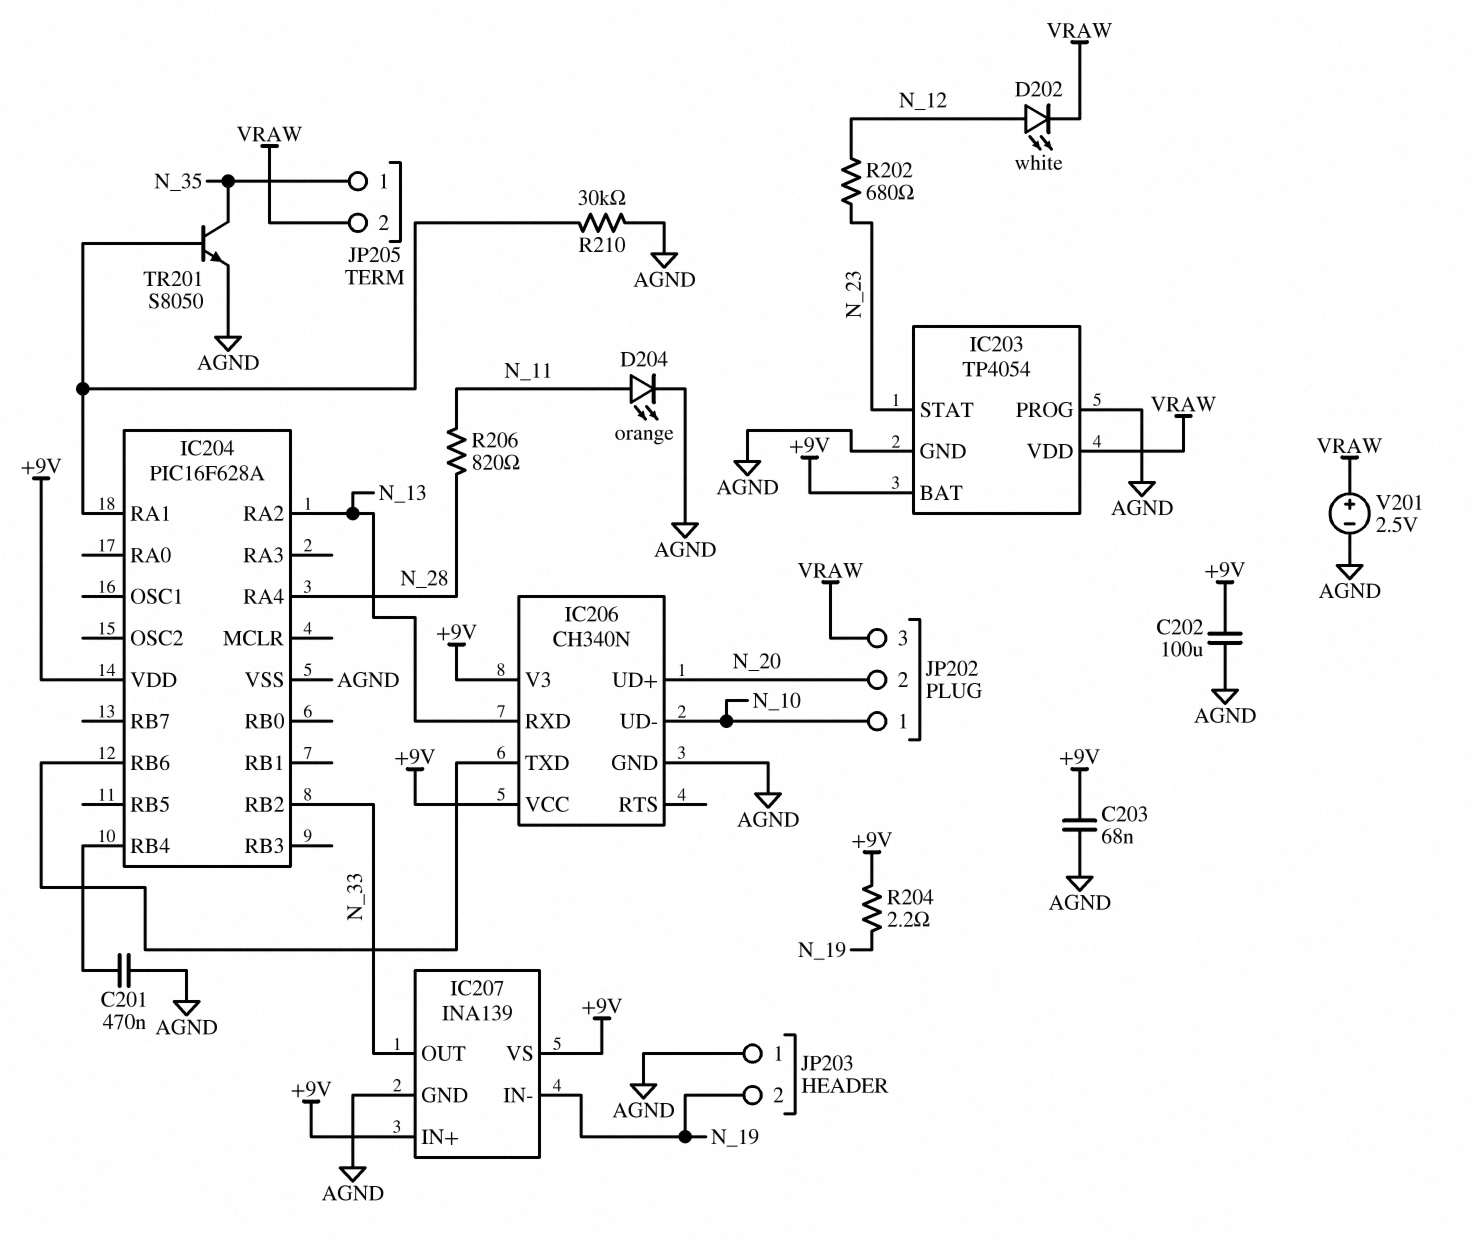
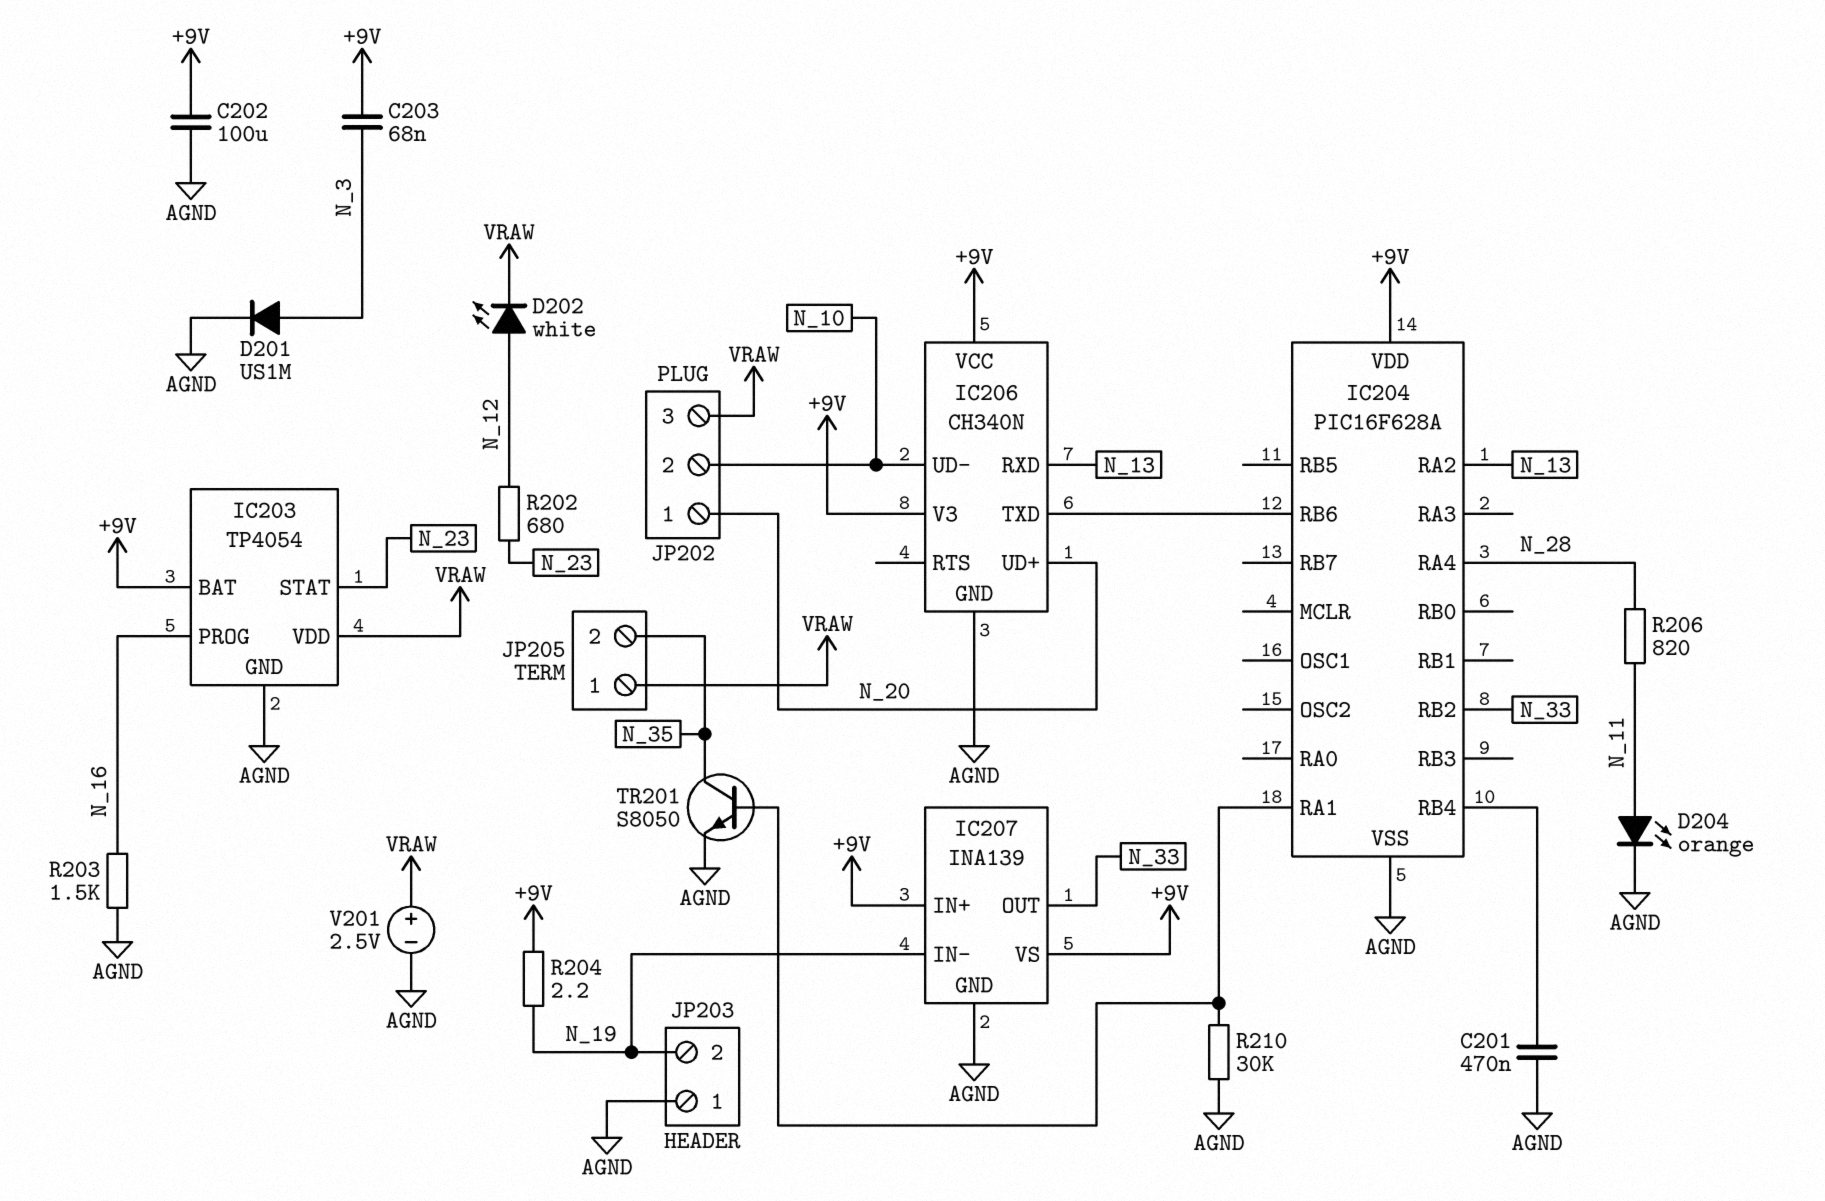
C203: 68nF (+9V, AGND) -> 68nF (+9V, N_3)
D201: none -> diode US1M (A N_3, K AGND)
IC203 pin PROG: AGND -> N_16
JP202 pin 1: N_10 -> N_20
JP202 pin 2: N_20 -> N_10
JP205 pin 1: N_35 -> VRAW
JP205 pin 2: VRAW -> N_35
R203: none -> 1.5k (AGND, N_16)

